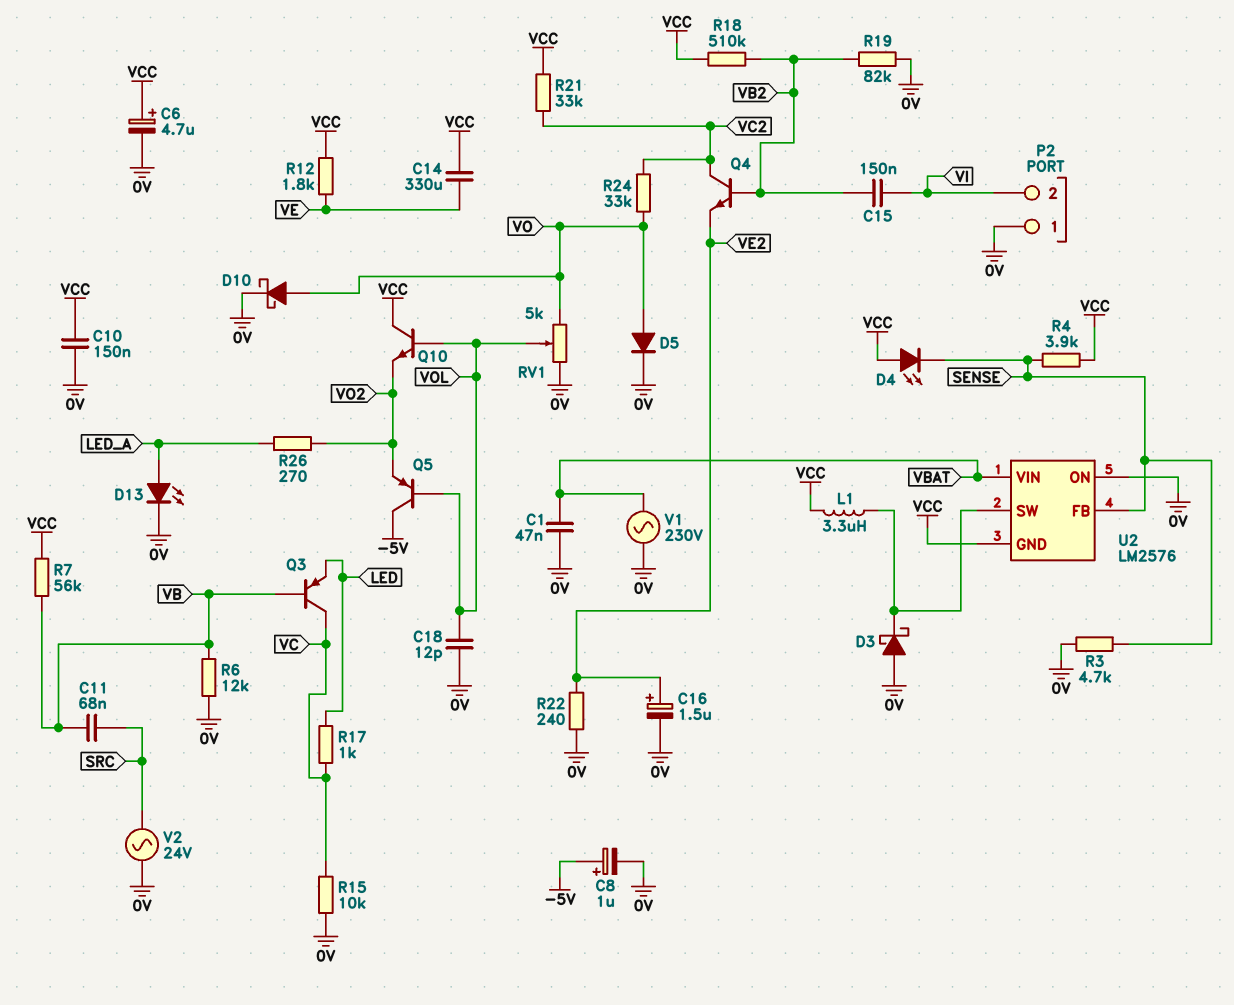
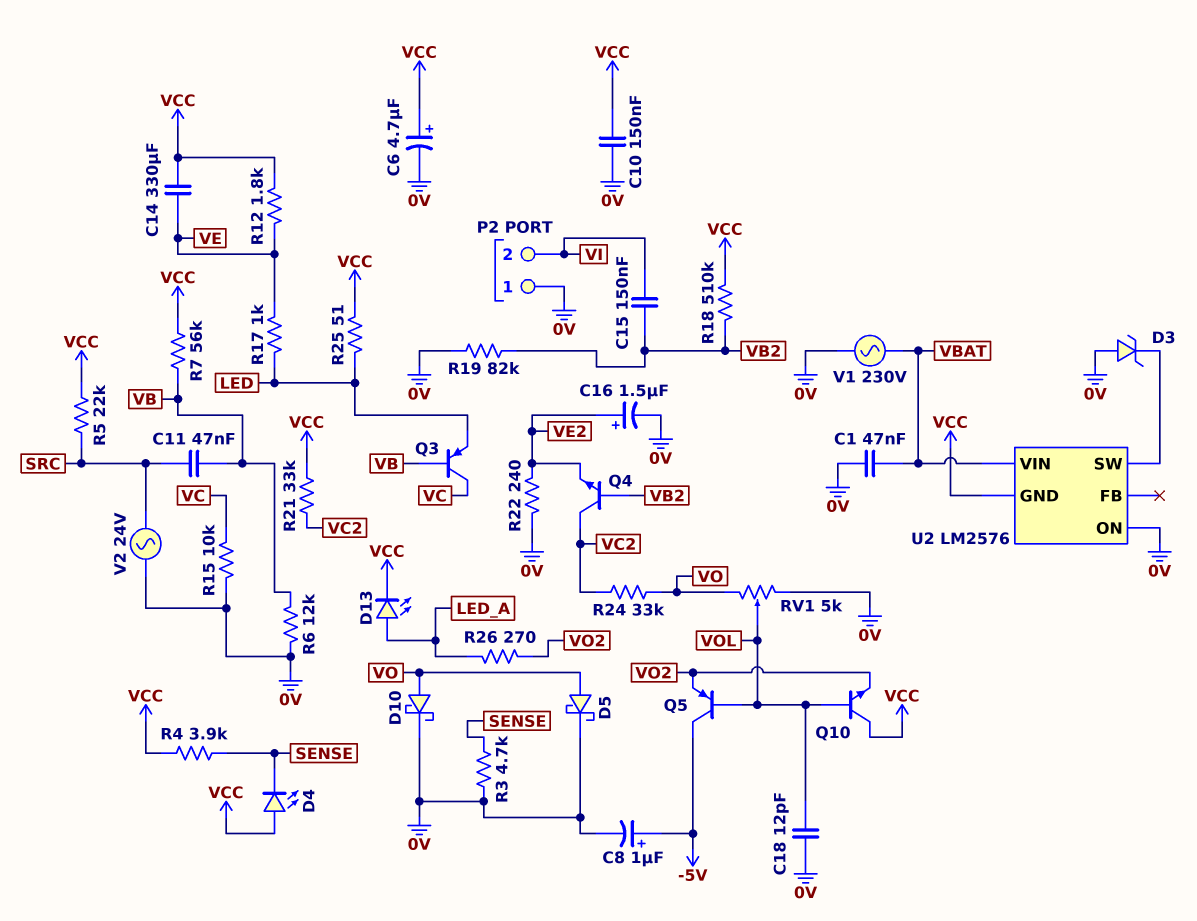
C11: 68nF (SRC, VB) -> 47nF (SRC, VB)
D3: schottky (A 0V, K U2/SW) -> zener (A 0V, K U2/SW)
D5: diode (A VO, K 0V) -> schottky (A VO, K 0V)
D13: LED (A LED_A, K 0V) -> LED (A LED_A, K VCC)
L1: 3.3uH (U2/SW, VCC) -> none
R5: none -> 22k (SRC, VCC)
R17: 1k (LED, VC) -> 1k (LED, VE)
R25: none -> 51 (LED, VCC)
U2 pin FB: SENSE -> none

